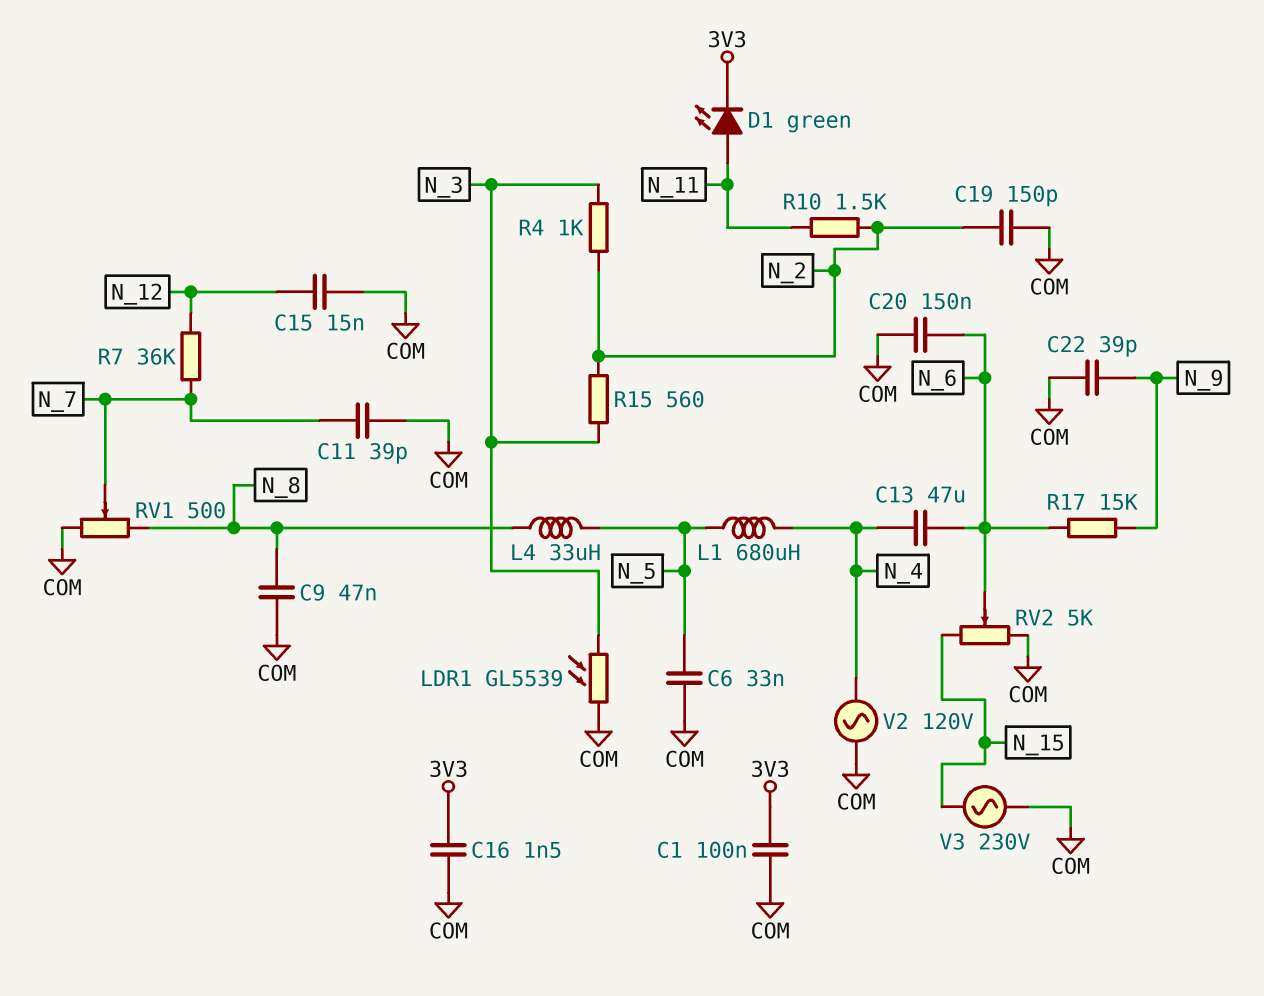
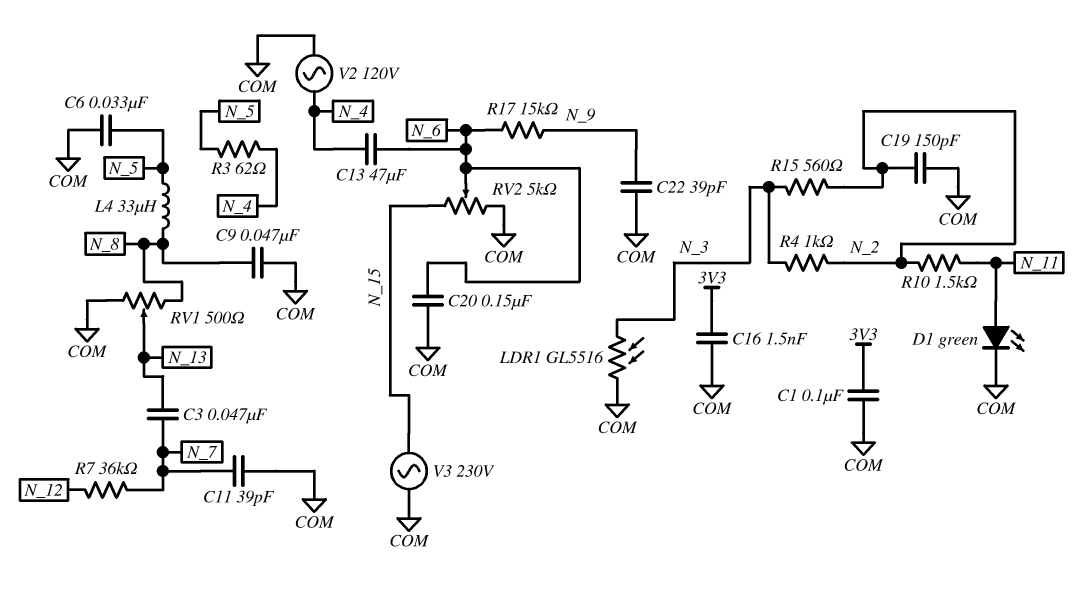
C3: none -> 47nF (N_7, N_13)
C15: 15nF (COM, N_12) -> none
D1: LED green (A N_11, K 3V3) -> LED green (A N_11, K COM)
L1: 680uH (N_4, N_5) -> none
LDR1: GL5539 (COM, N_3) -> GL5516 (COM, N_3)
R3: none -> 62 (N_4, N_5)
RV1: 500 (COM, N_8, wiper N_7) -> 500 (COM, N_8, wiper N_13)

